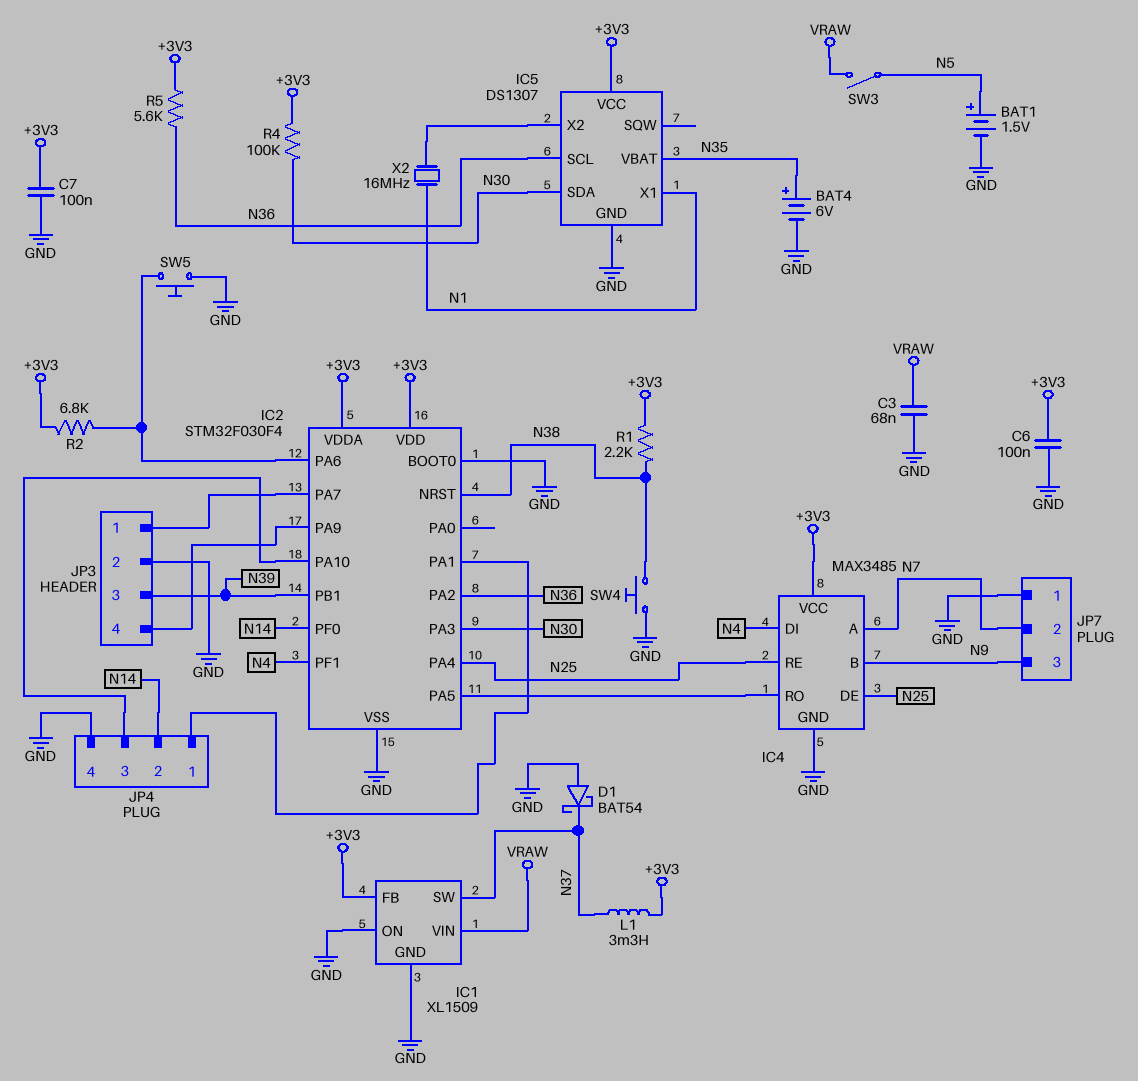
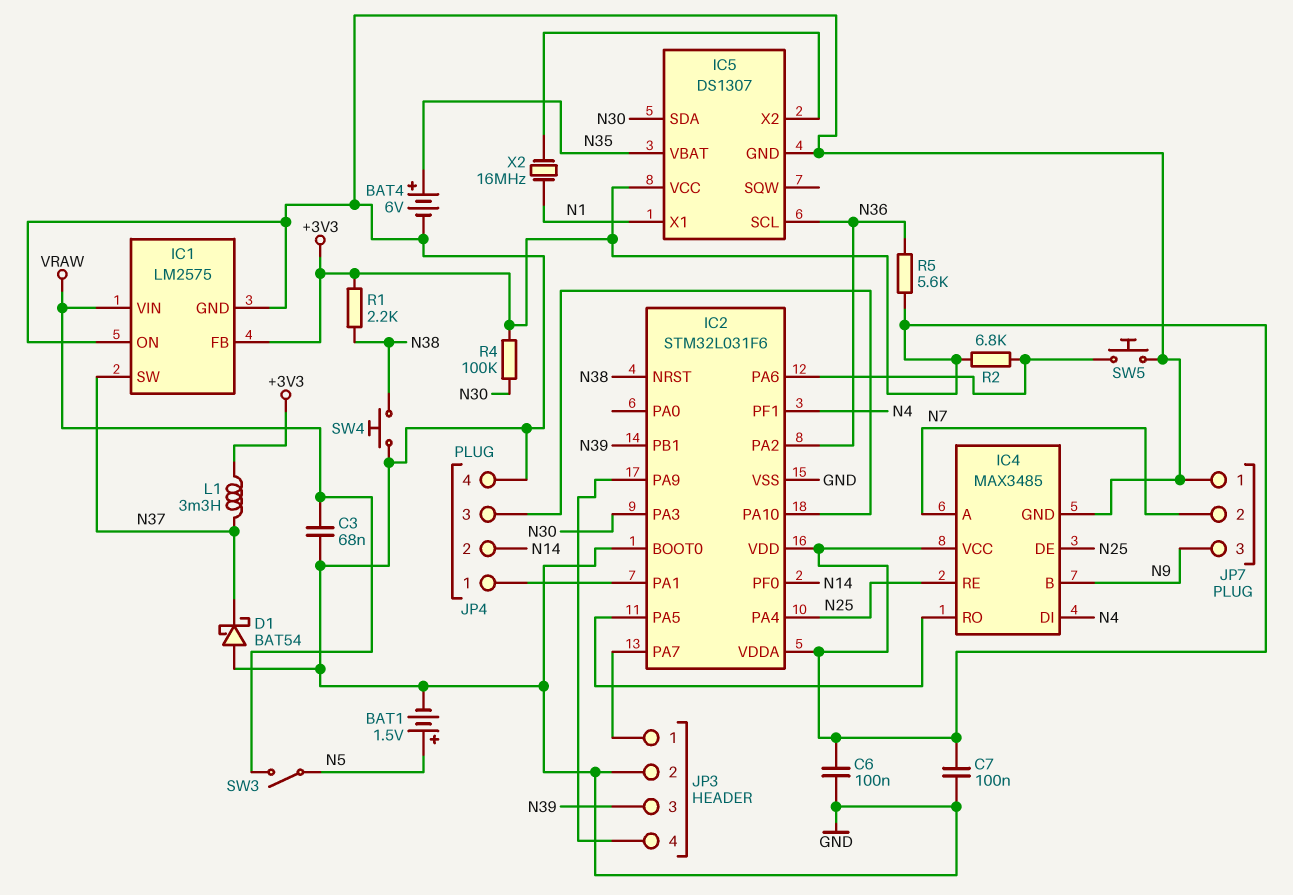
IC1: XL1509 -> LM2575
IC2: STM32F030F4 -> STM32L031F6

